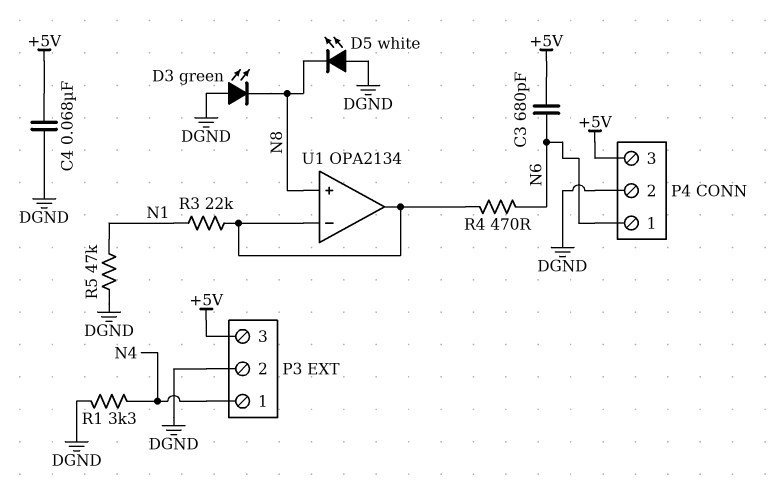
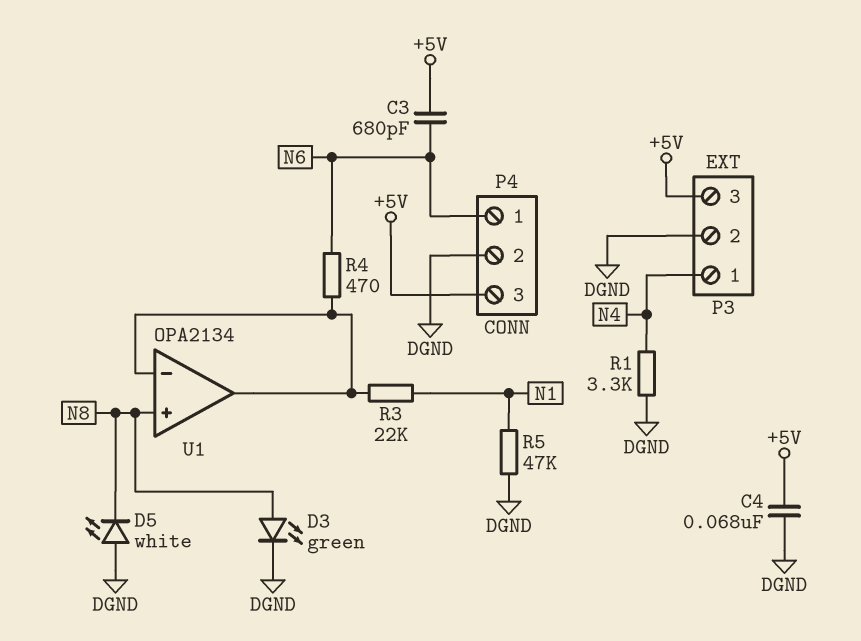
D3: LED green (A DGND, K N8) -> LED green (A N8, K DGND)

